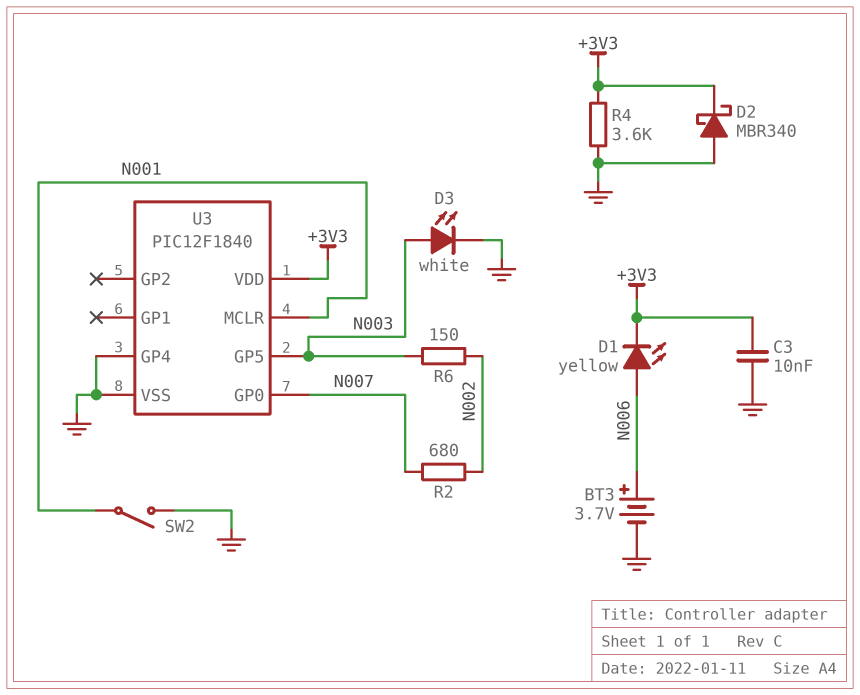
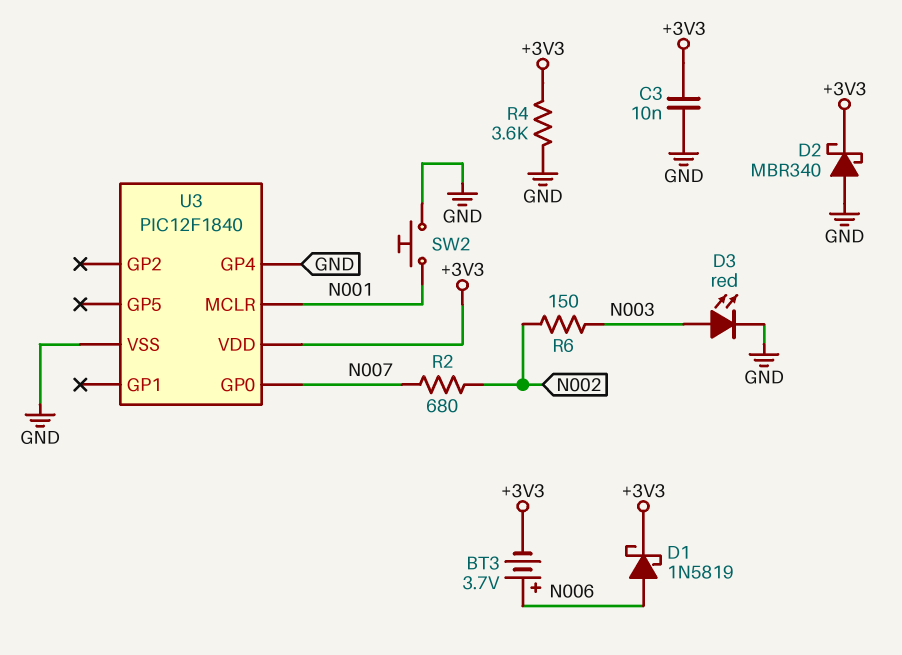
BT3: 3.7V (plus N006, minus GND) -> 3.7V (plus N006, minus +3V3)
D1: LED yellow (A N006, K +3V3) -> schottky 1N5819 (A N006, K +3V3)
D3: LED white (A N003, K GND) -> LED red (A N003, K GND)
SW2: switch (GND, N001) -> button (GND, N001)
U3 pin GP5: N003 -> none

